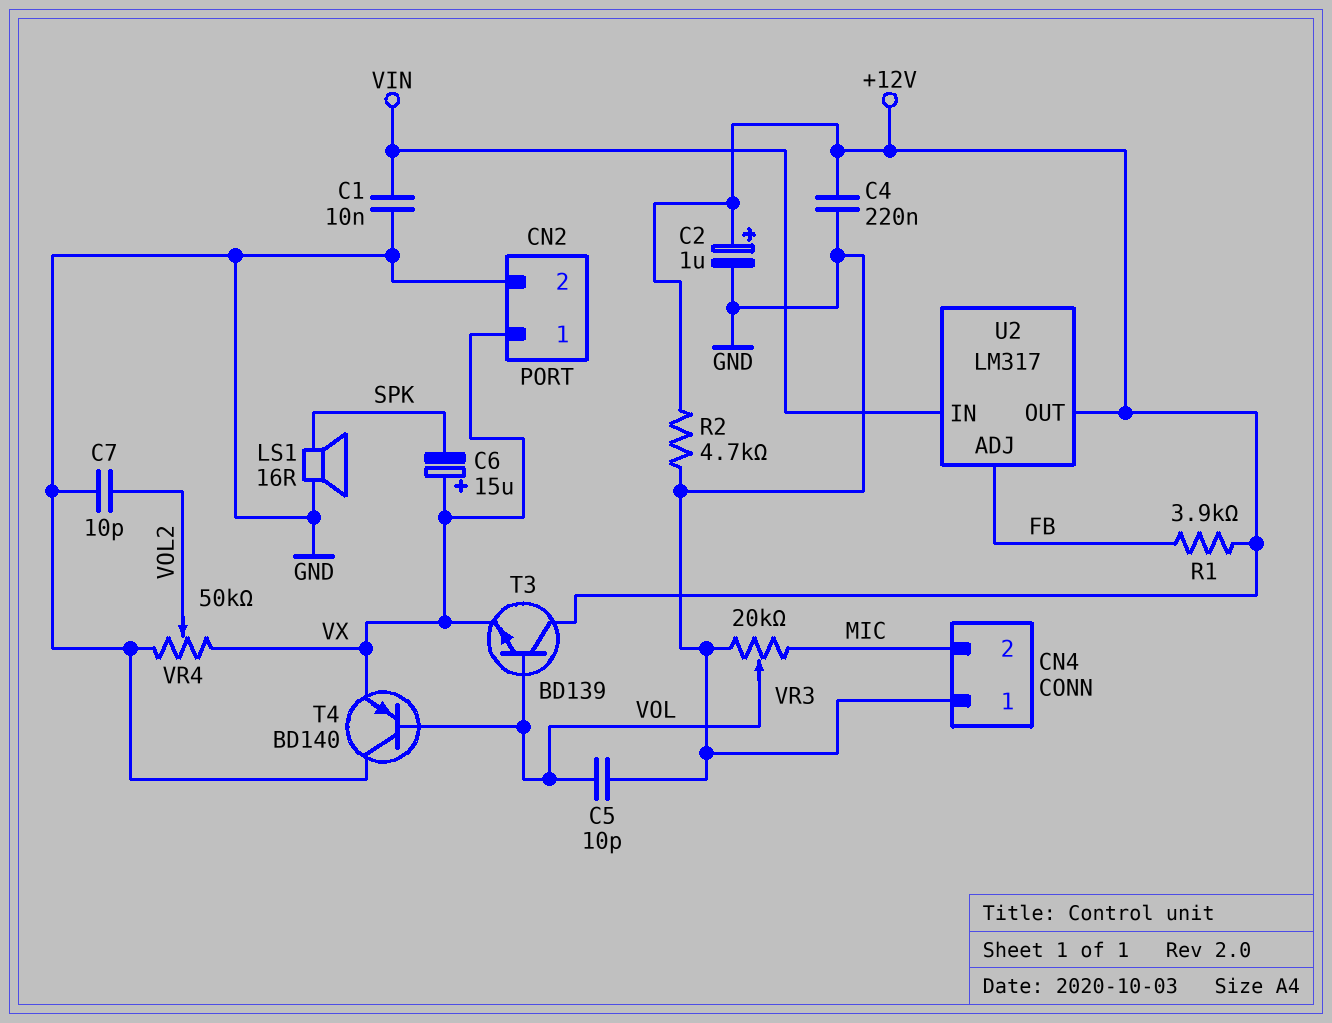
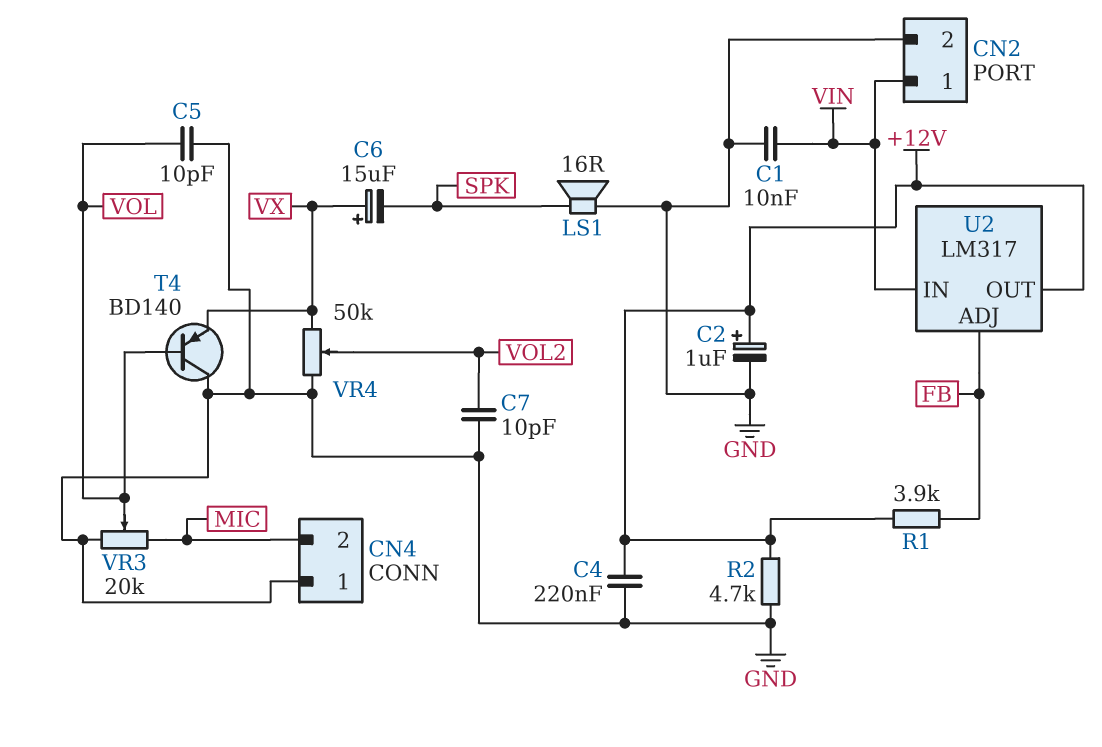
CN2 pin 1: VX -> VIN
T3: NPN BD139 (B VOL, C +12V, E VX) -> none

